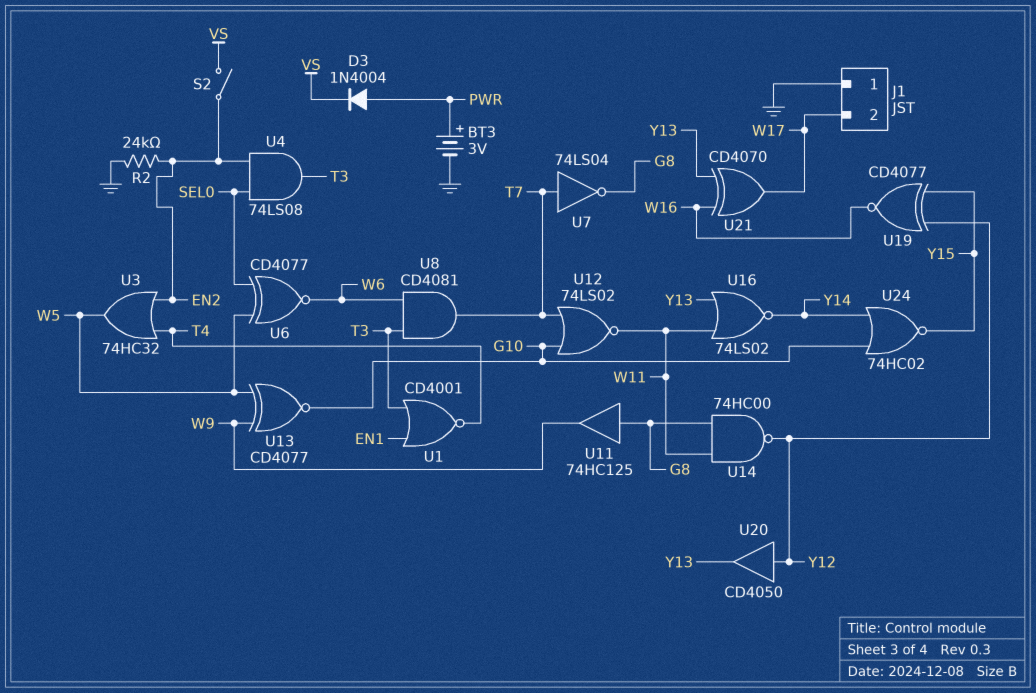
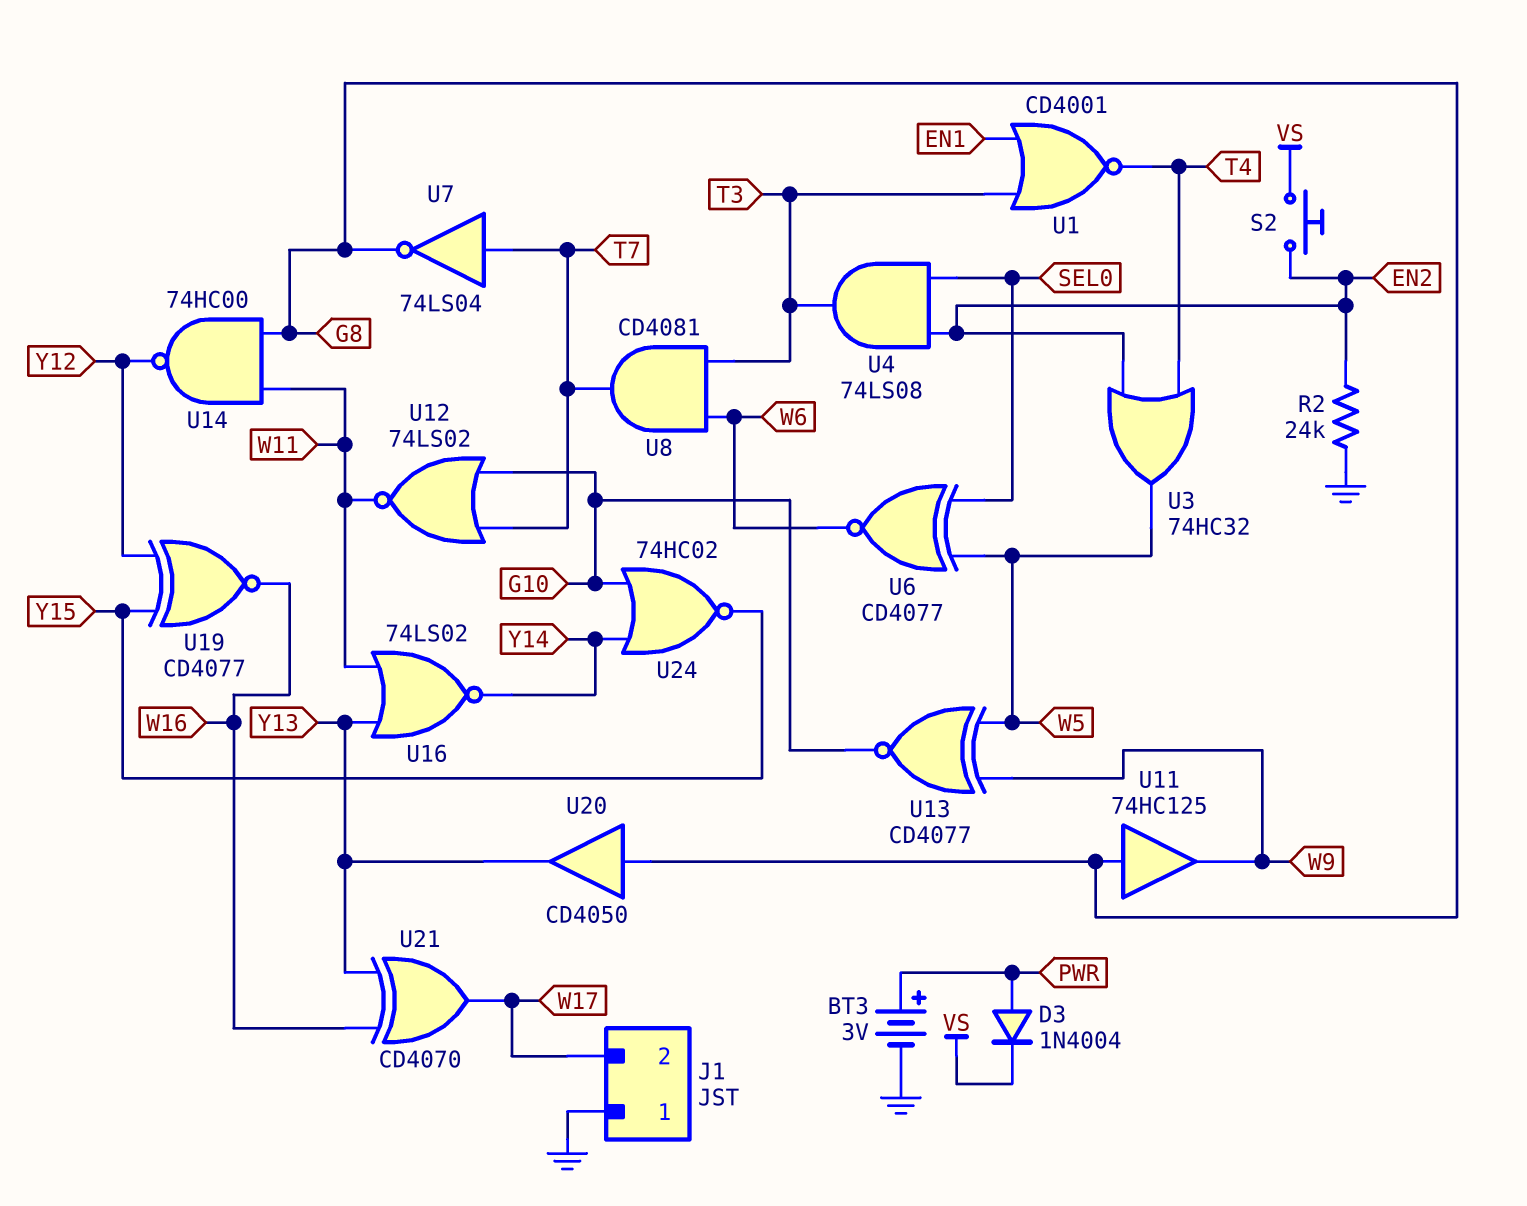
S2: switch (EN2, VS) -> button (EN2, VS)
U20: buffer CD4050 (in Y12, out Y13) -> buffer CD4050 (in G8, out Y13)

